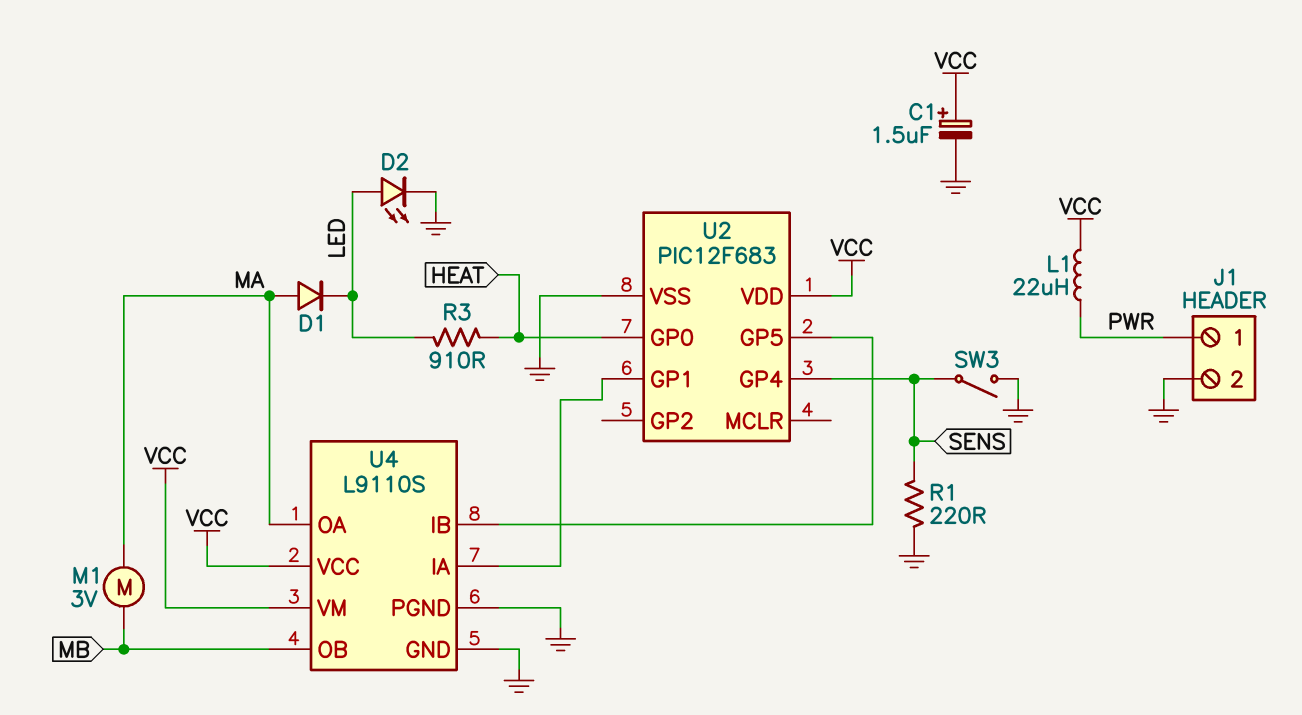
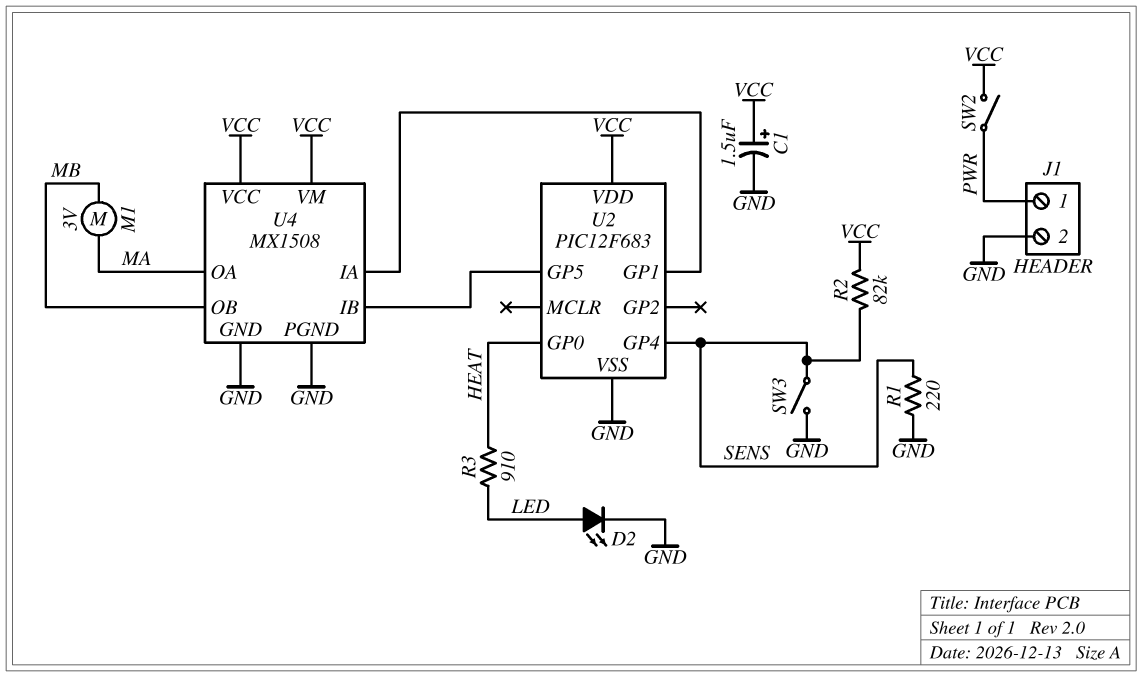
D1: diode (A MA, K LED) -> none
L1: 22uH (PWR, VCC) -> none
R2: none -> 82k (SENS, VCC)
SW2: none -> switch (PWR, VCC)
U4: L9110S -> MX1508

